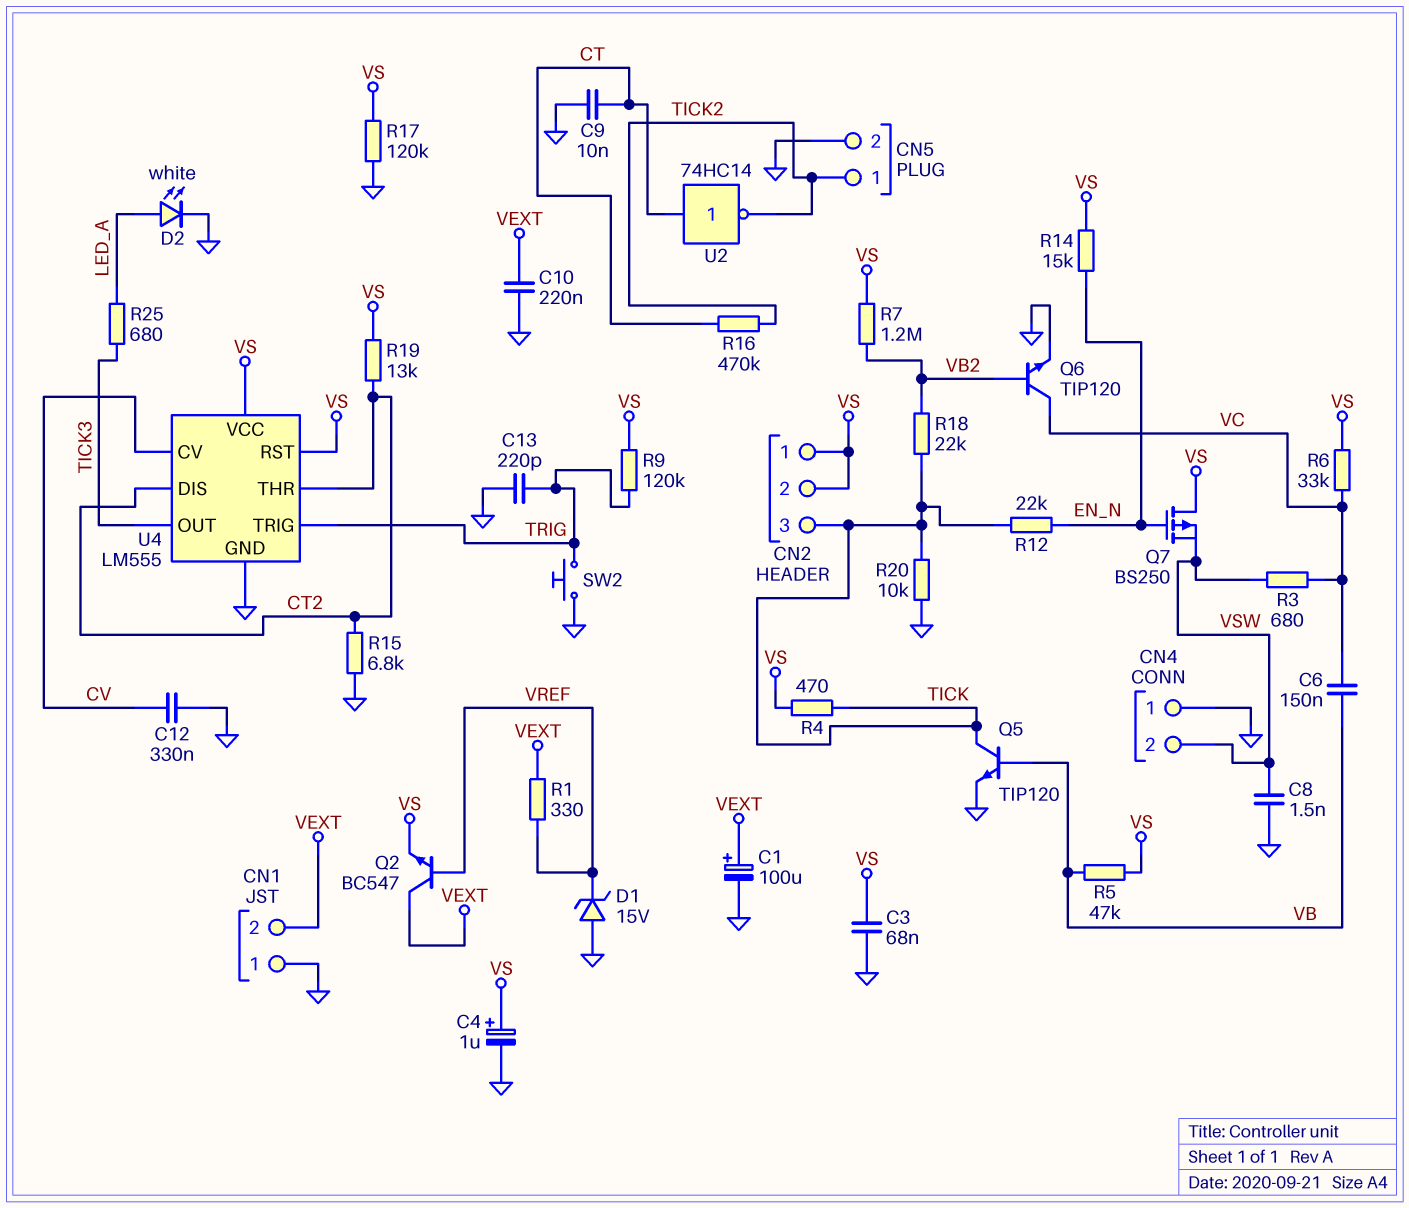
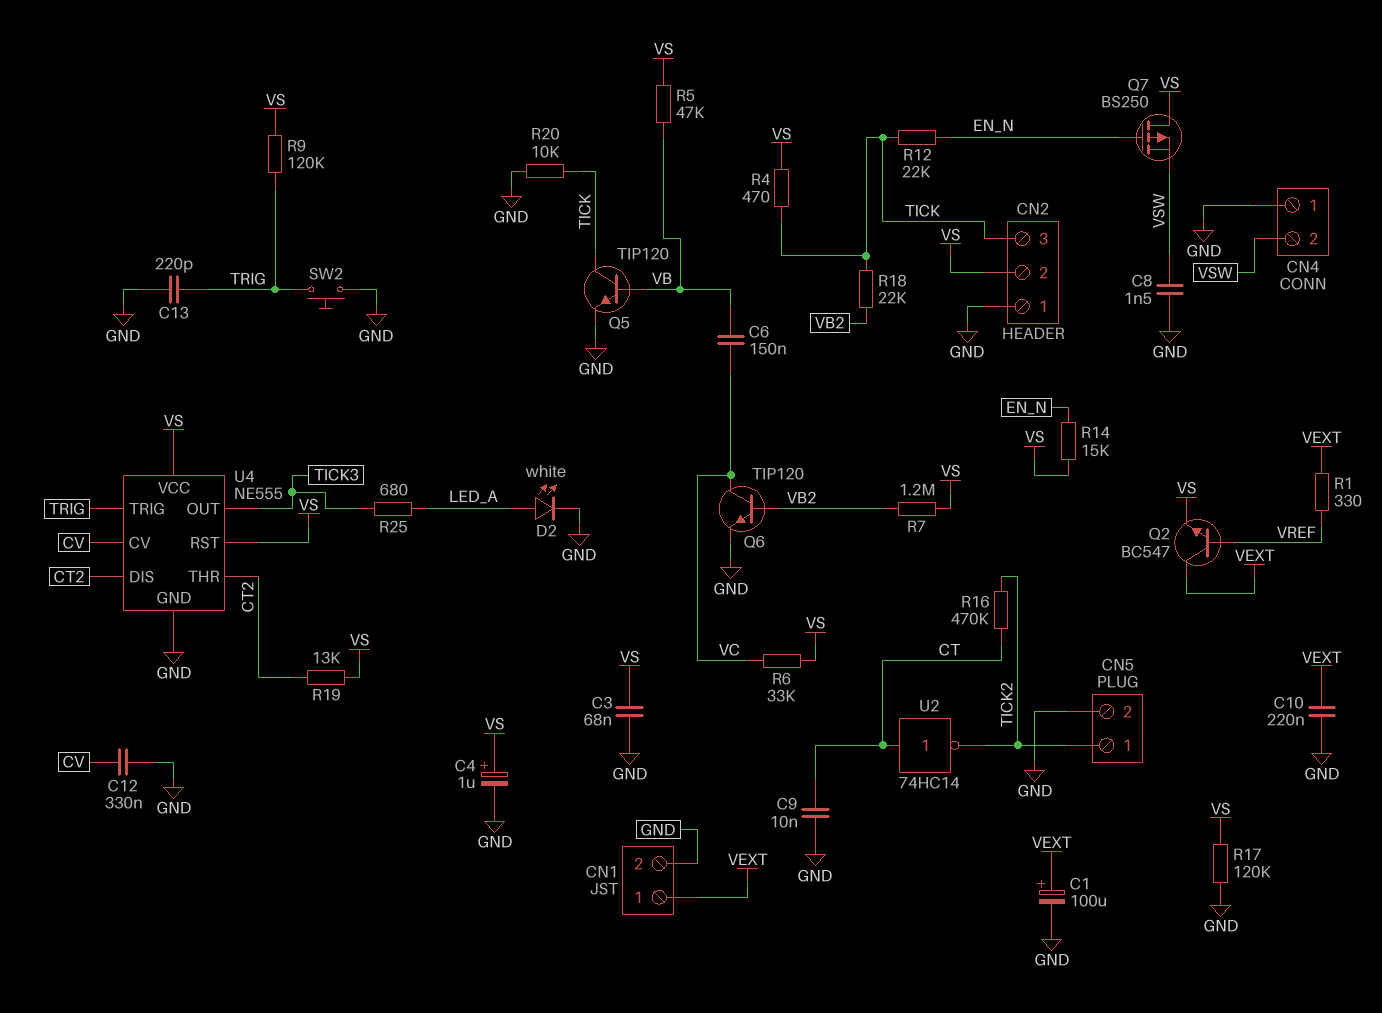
CN1 pin 1: GND -> VEXT
CN1 pin 2: VEXT -> GND
CN2 pin 1: VS -> GND
D1: zener 15V (A GND, K VREF) -> none
R3: 680 (VC, VSW) -> none
R15: 6.8k (CT2, GND) -> none
U4: LM555 -> NE555

